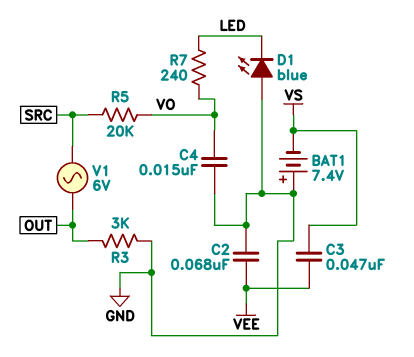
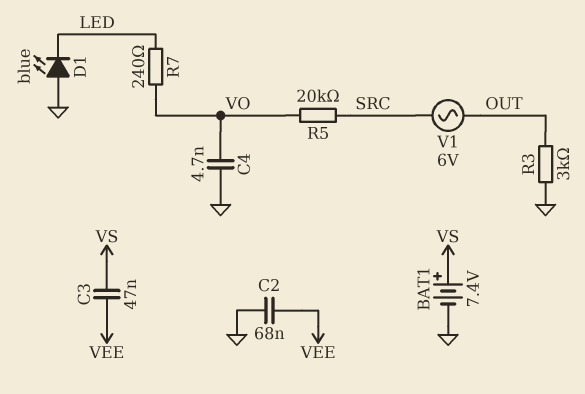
BAT1: 7.4V (plus GND, minus VS) -> 7.4V (plus VS, minus GND)
C4: 15nF (GND, VO) -> 4.7nF (GND, VO)

